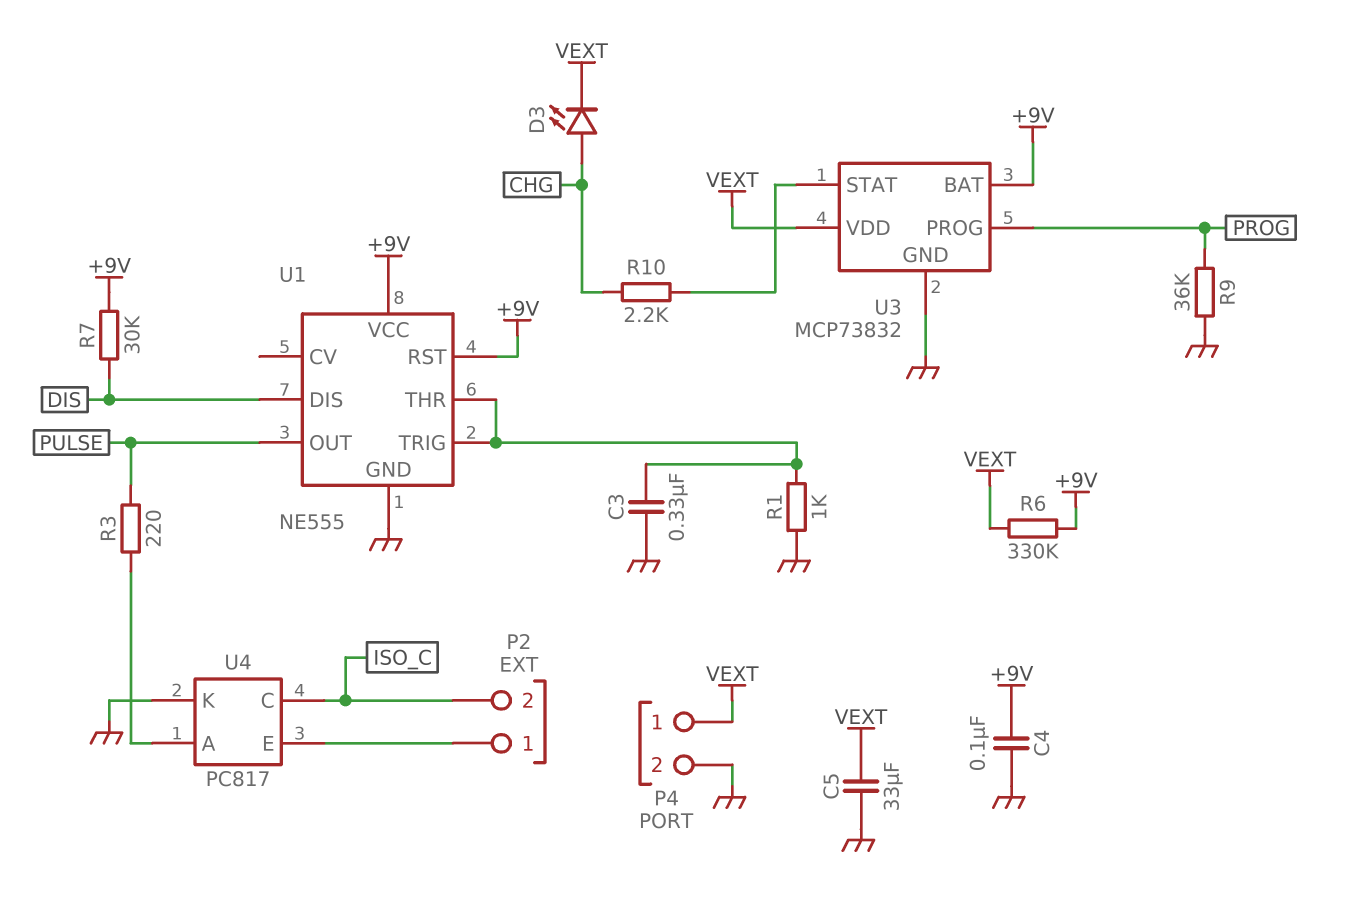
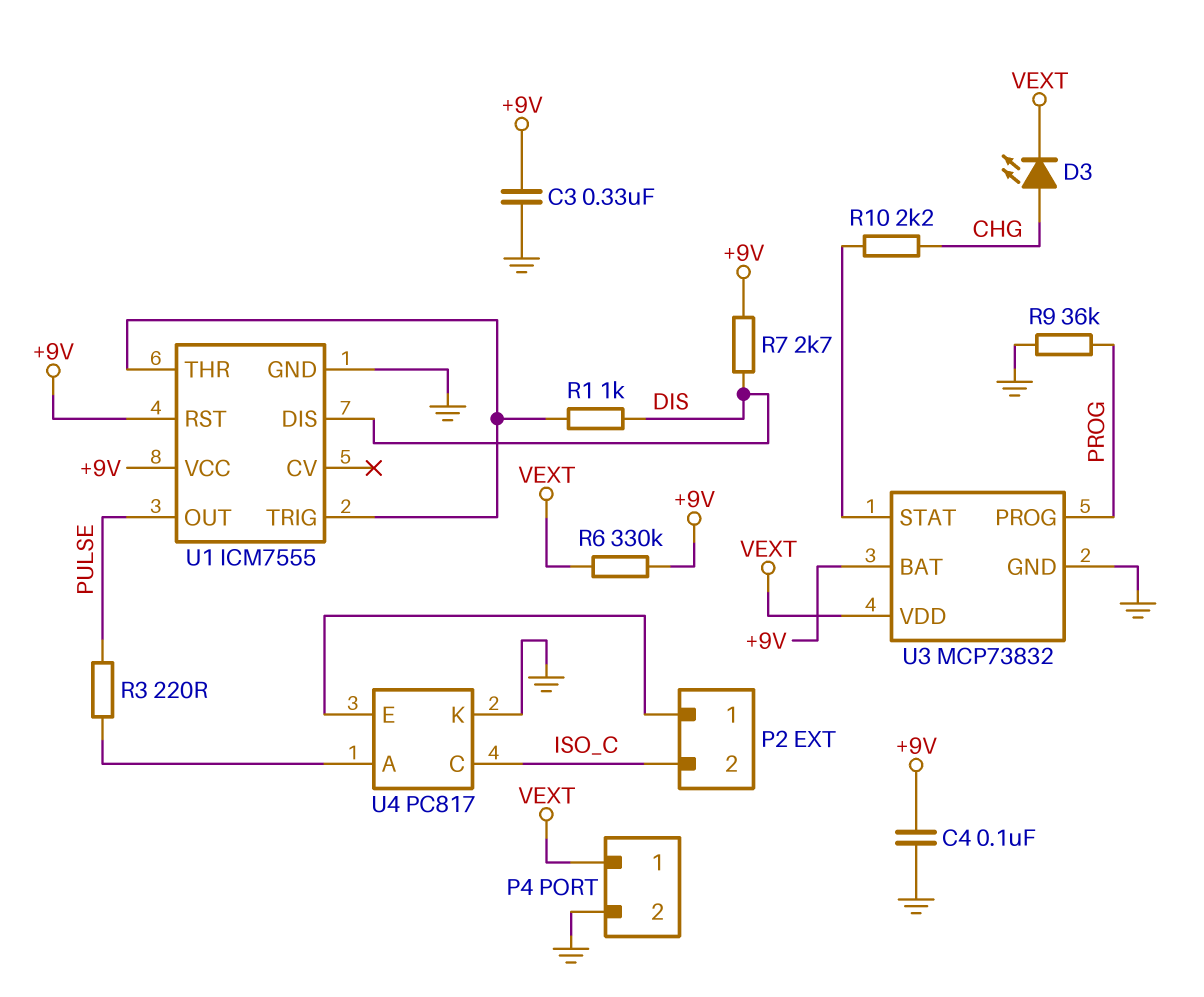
C3: 330nF (GND, U1/THR) -> 330nF (+9V, GND)
C5: 33uF (GND, VEXT) -> none
R1: 1k (GND, U1/THR) -> 1k (DIS, U1/THR)
R7: 30k (+9V, DIS) -> 2.7k (+9V, DIS)
U1: NE555 -> ICM7555

